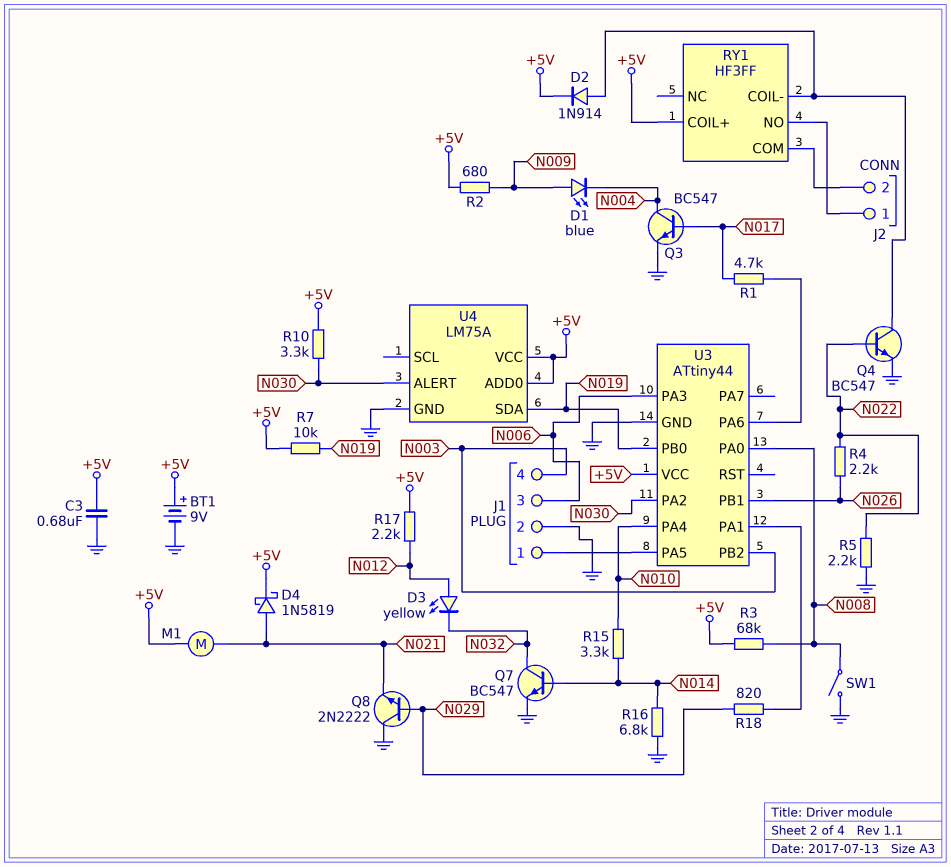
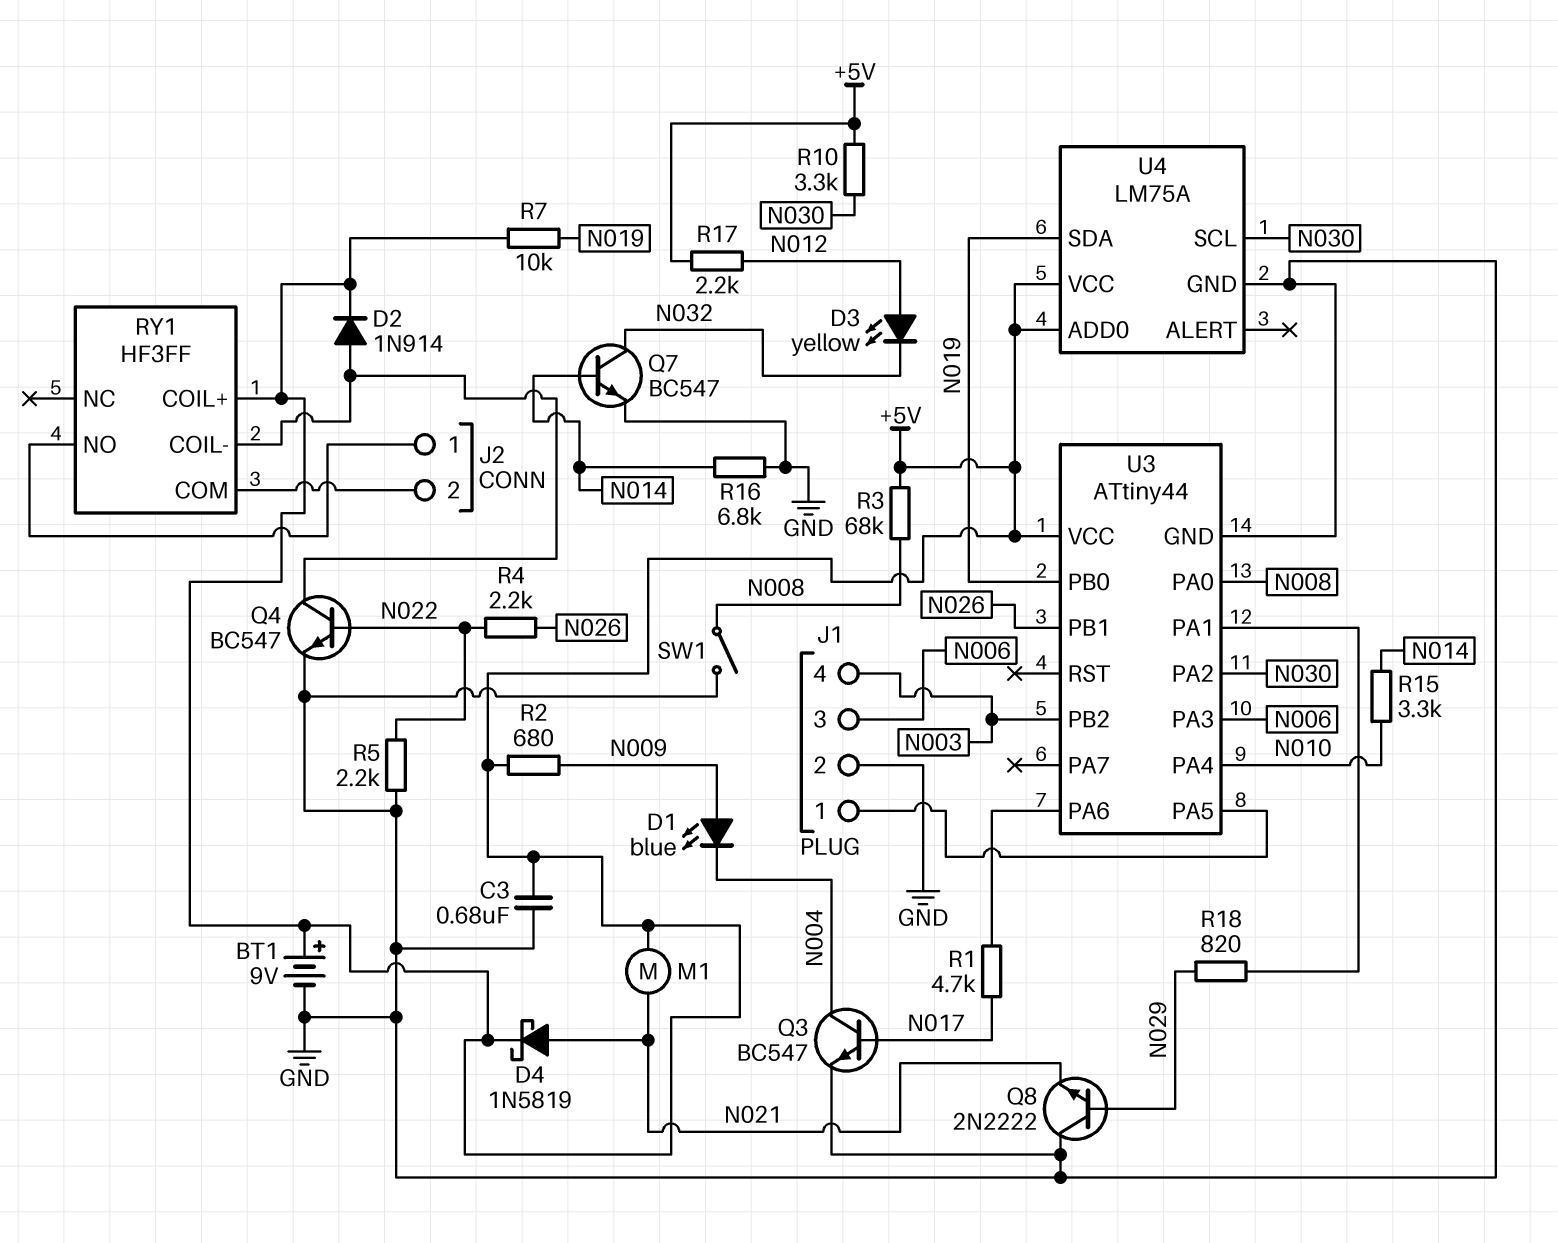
U4 pin ALERT: N030 -> none
U4 pin SCL: none -> N030

